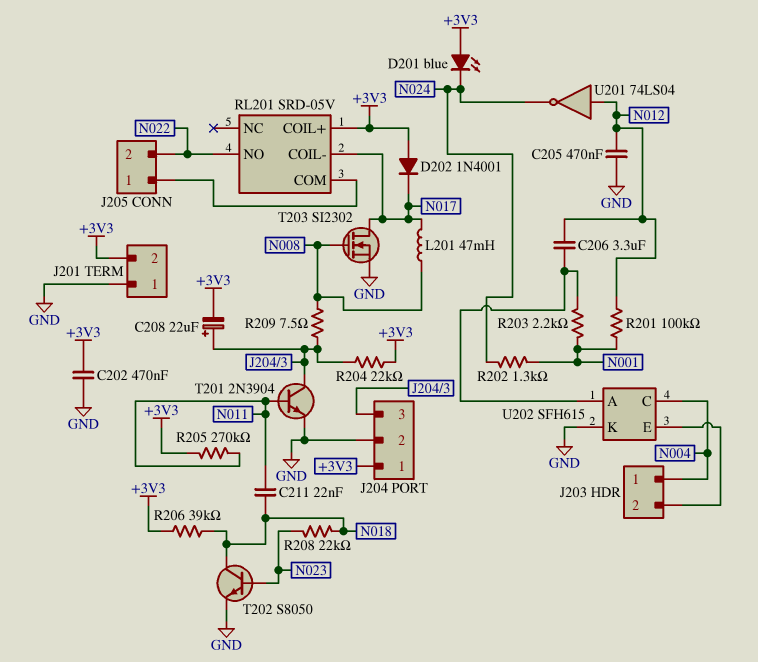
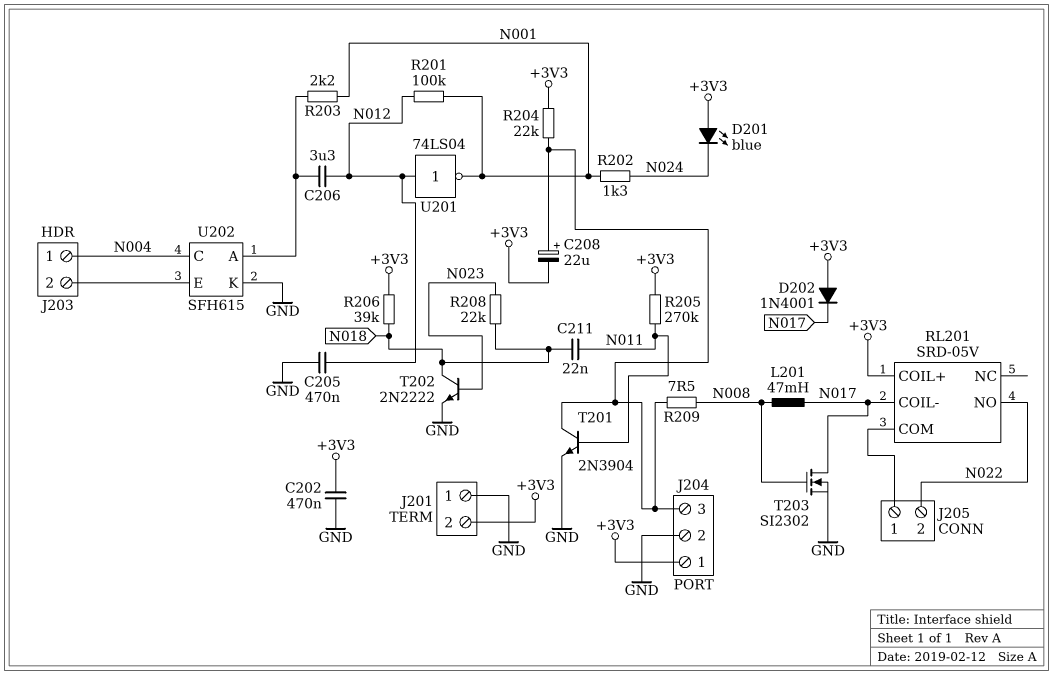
T202: NPN S8050 (B N023, C N018, E GND) -> NPN 2N2222 (B N023, C N018, E GND)
U201: NOT 74LS04 (in N012, out N024) -> NOT 74LS04 (in N012, out N001)

